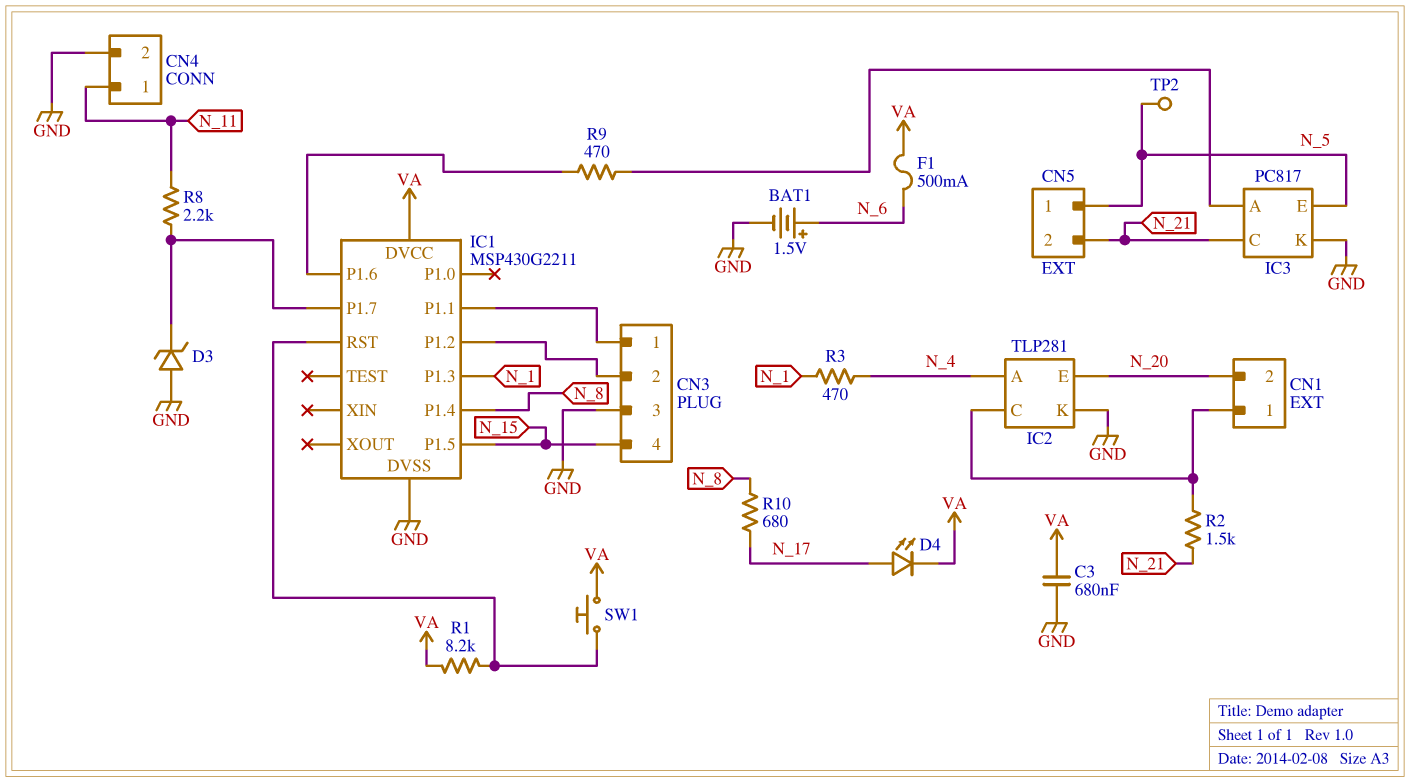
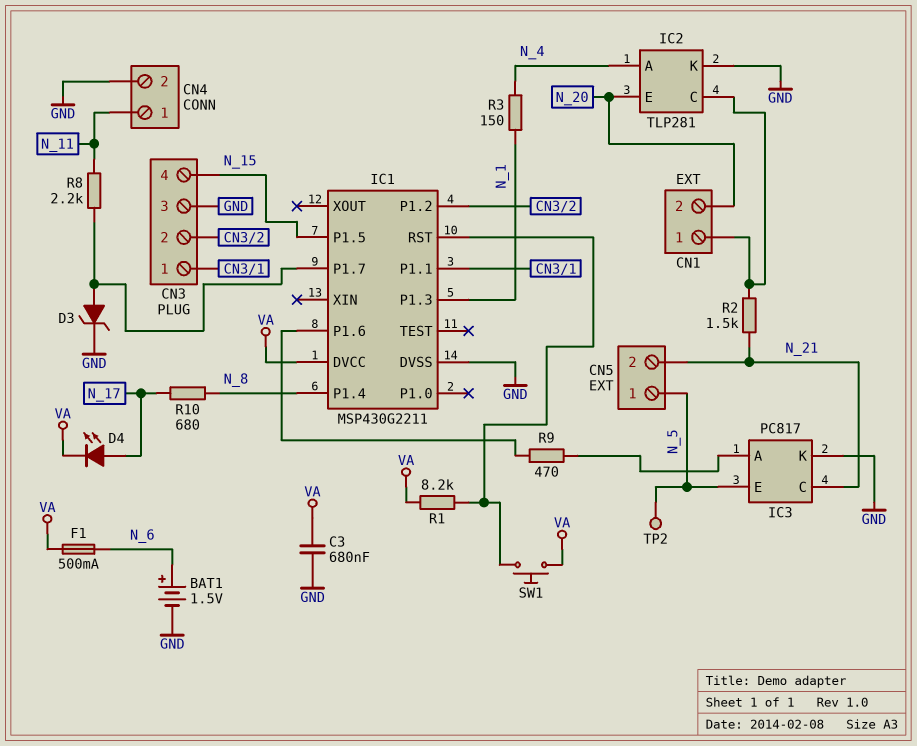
D3: zener (A GND, K IC1/P1.7) -> zener (A IC1/P1.7, K GND)
R3: 470 (N_1, N_4) -> 150 (N_1, N_4)

